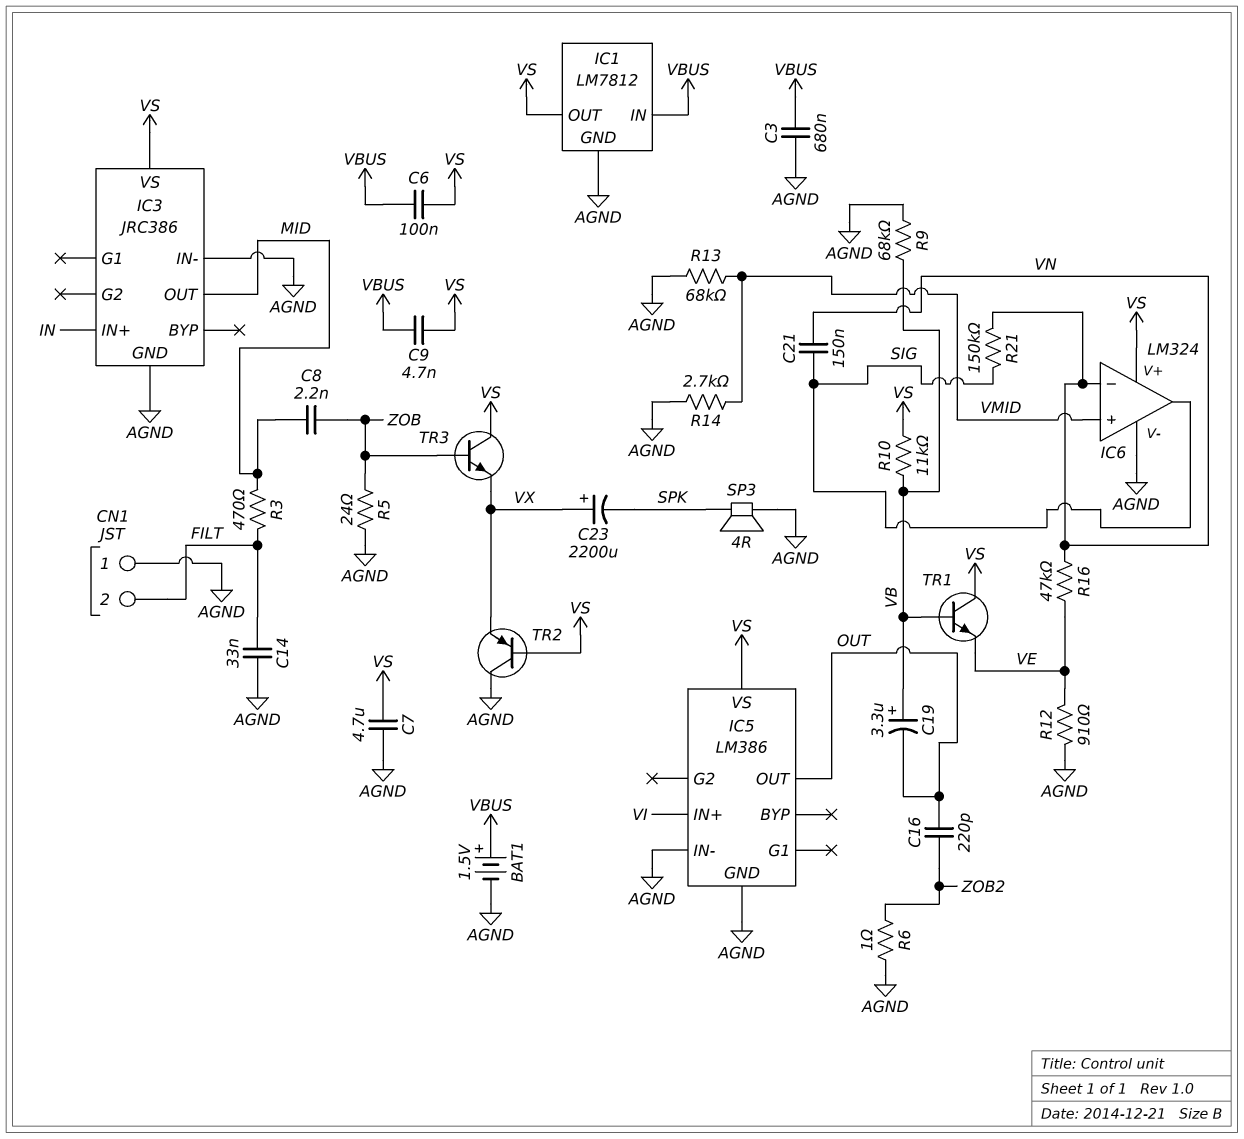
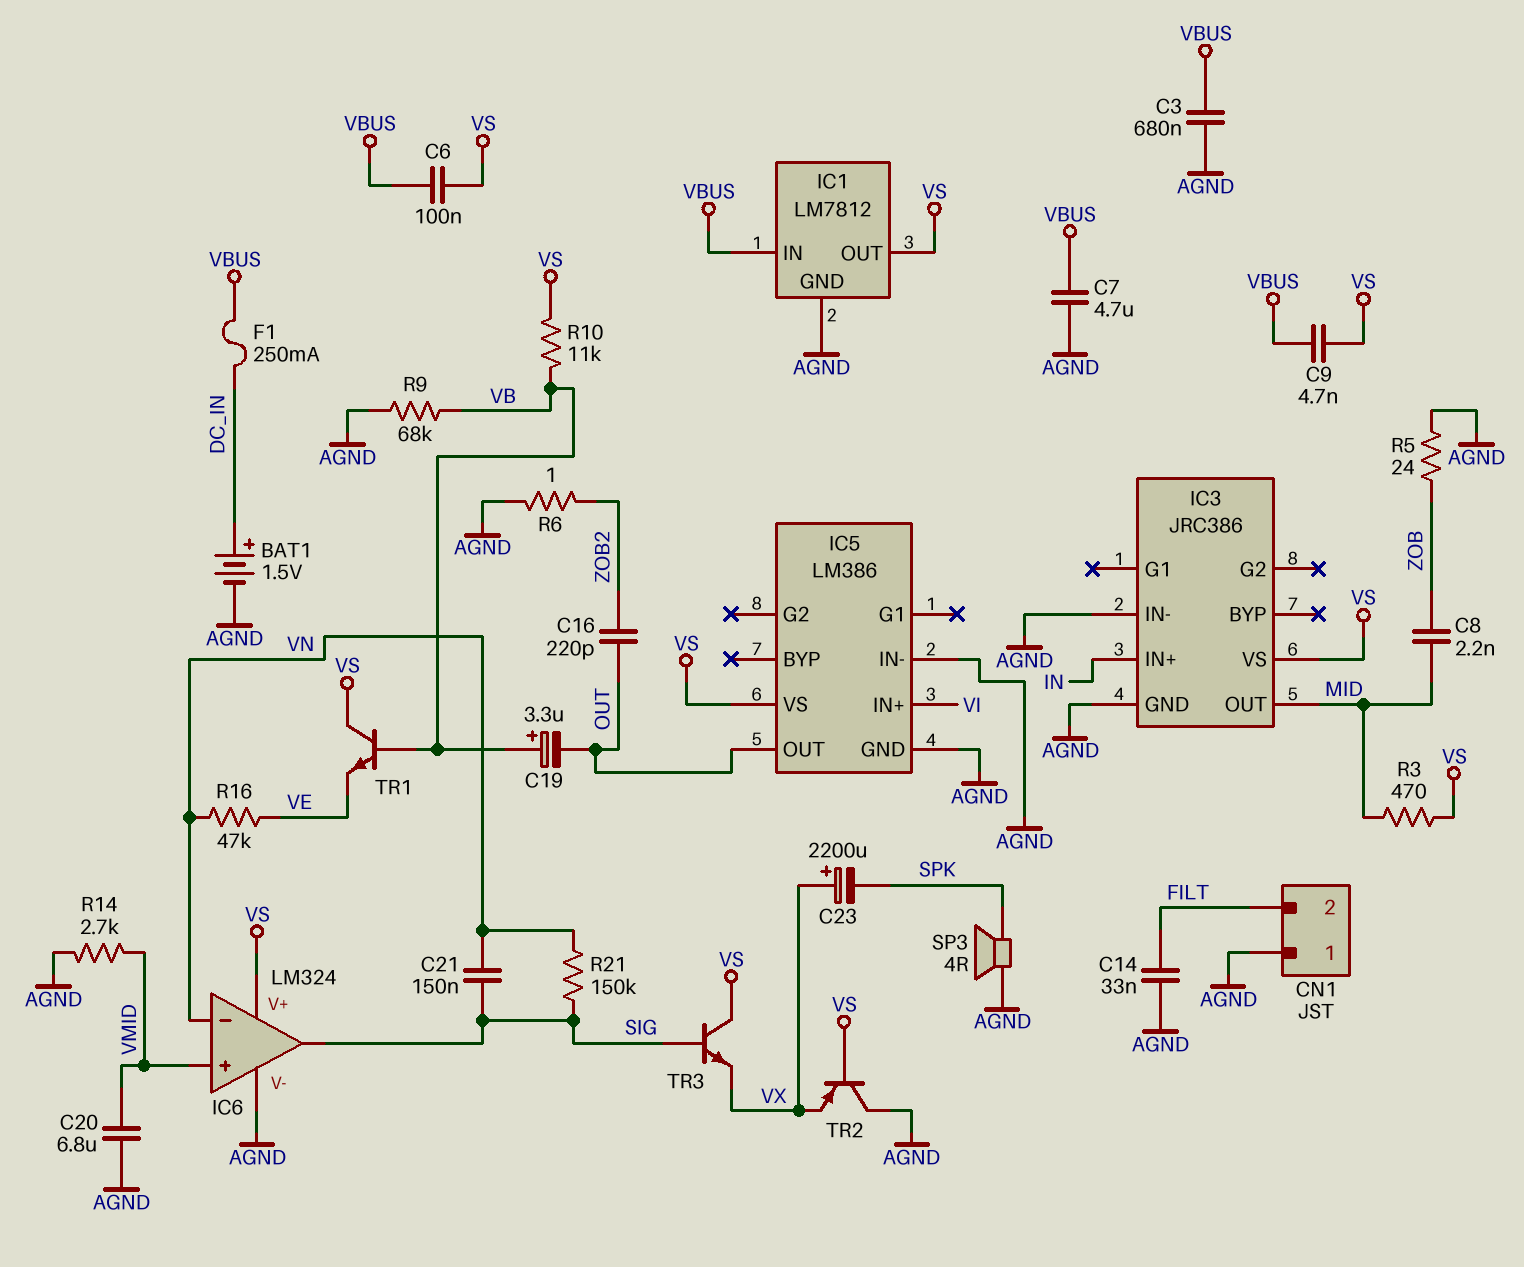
BAT1: 1.5V (plus VBUS, minus AGND) -> 1.5V (plus DC_IN, minus AGND)
C7: 4.7uF (AGND, VS) -> 4.7uF (AGND, VBUS)
C20: none -> 6.8uF (AGND, VMID)
F1: none -> 250mA (DC_IN, VBUS)
R3: 470 (FILT, MID) -> 470 (MID, VS)
R12: 910 (AGND, VE) -> none
R13: 68k (AGND, VMID) -> none
TR3: NPN (B ZOB, C VS, E VX) -> NPN (B SIG, C VS, E VX)

